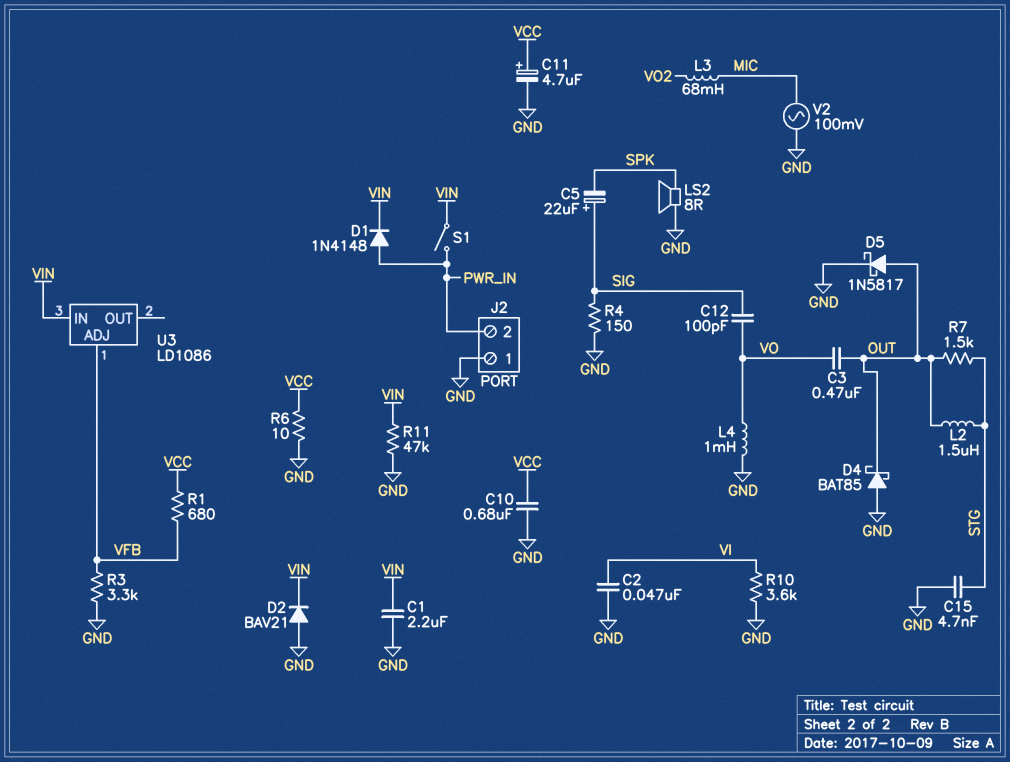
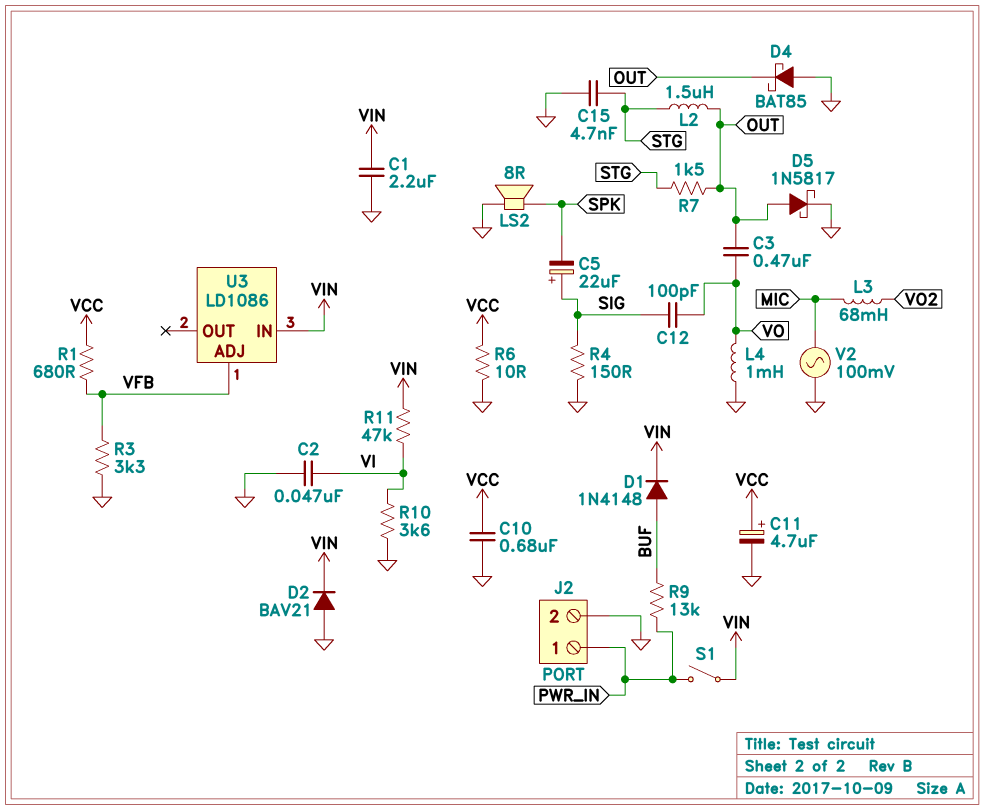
D1: diode 1N4148 (A PWR_IN, K VIN) -> diode 1N4148 (A BUF, K VIN)
J2 pin 1: GND -> PWR_IN
J2 pin 2: PWR_IN -> GND
R9: none -> 13k (BUF, PWR_IN)
R11: 47k (GND, VIN) -> 47k (VI, VIN)

